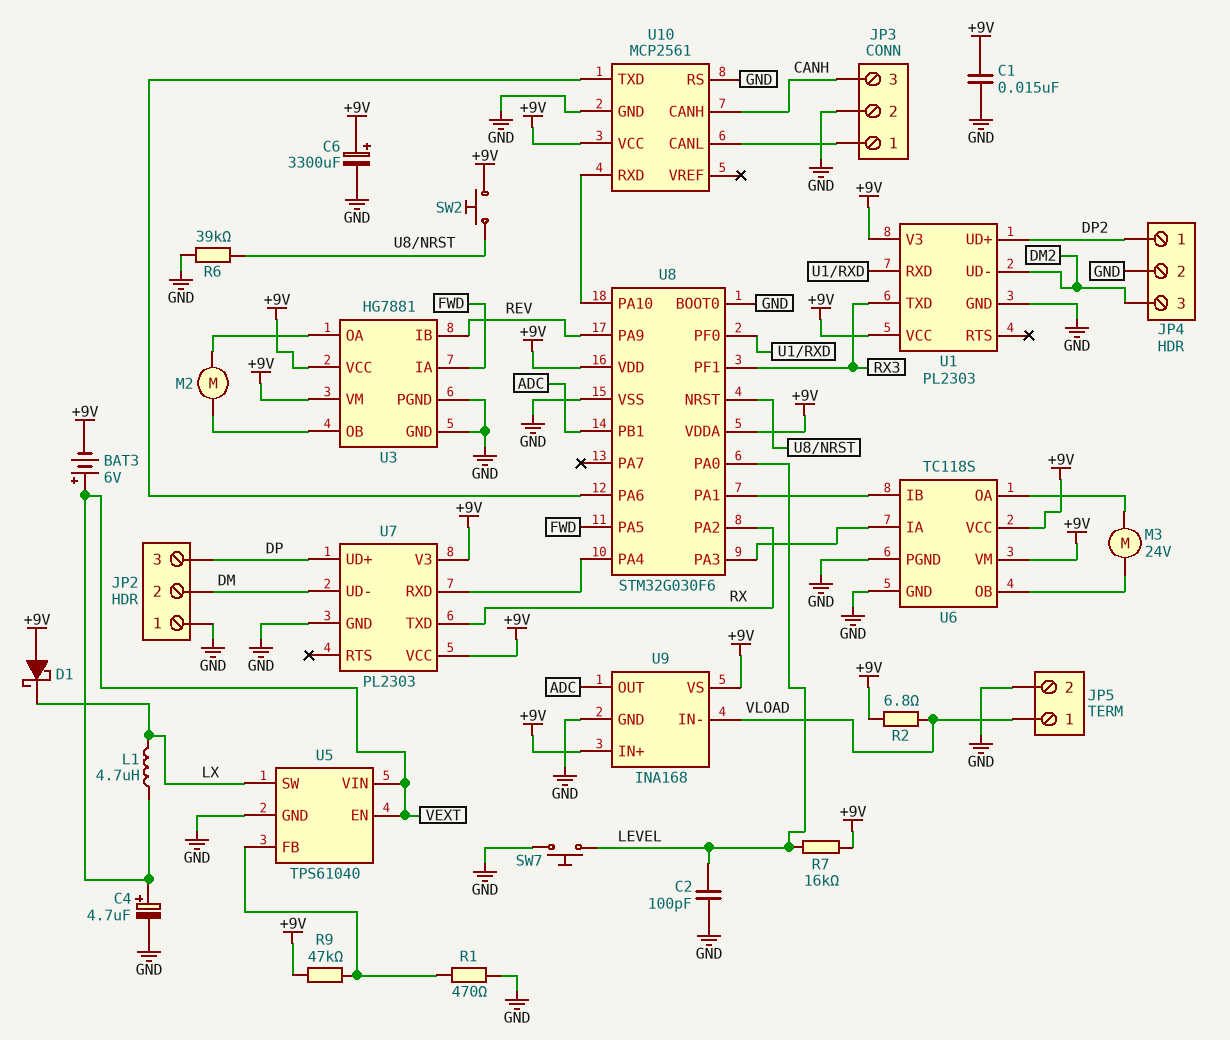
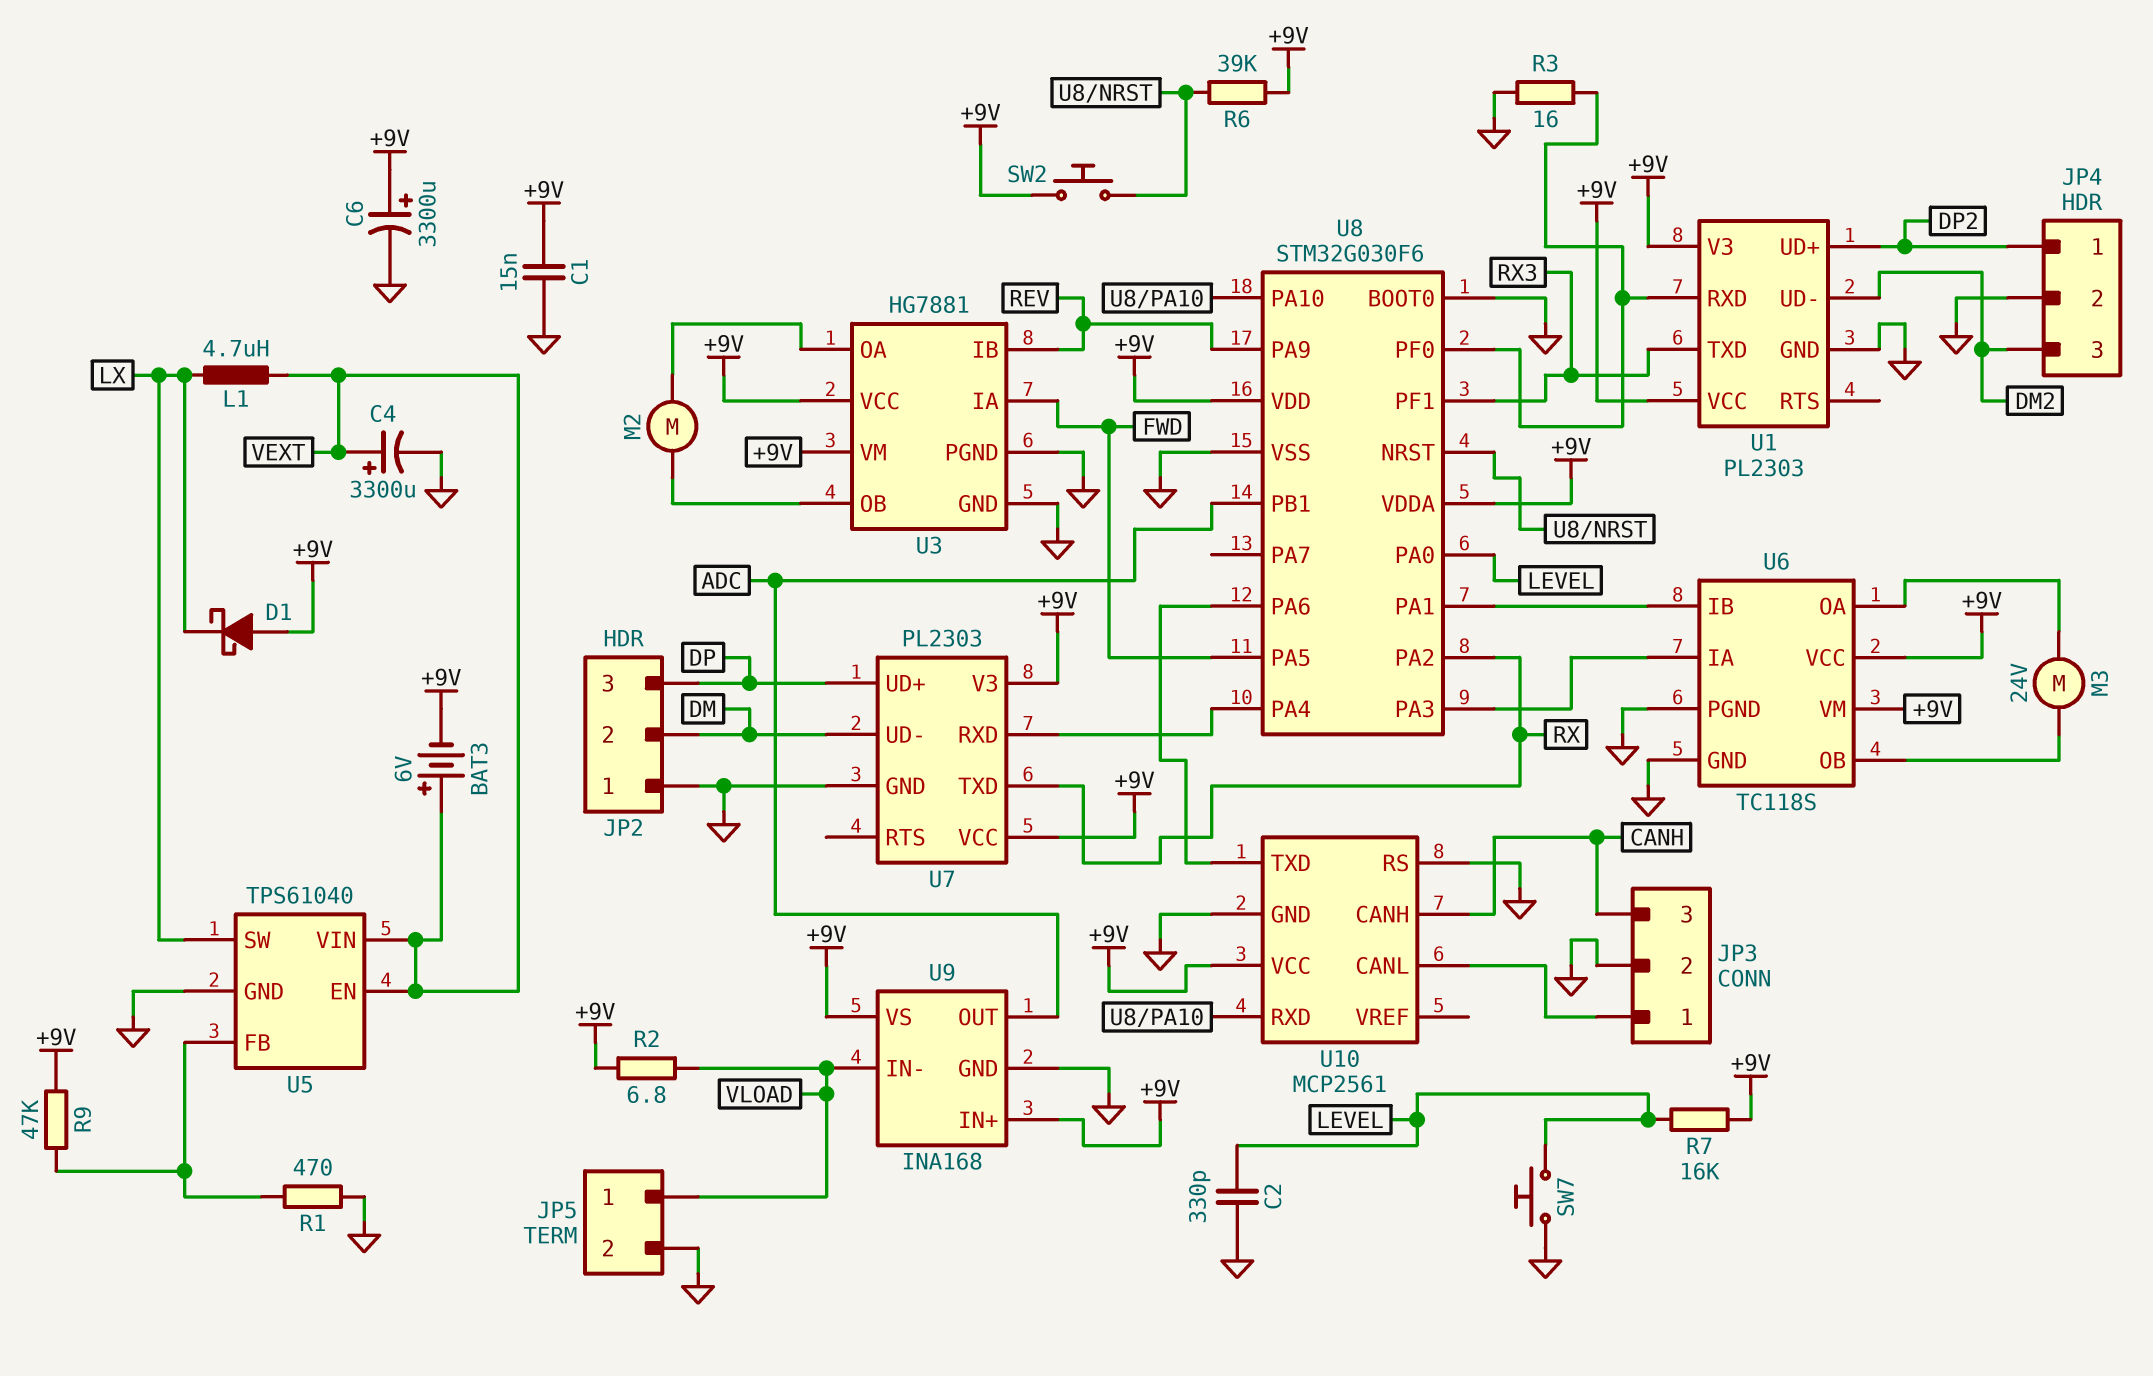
C2: 100pF (GND, LEVEL) -> 330pF (GND, LEVEL)
C4: 4.7uF (plus VEXT, minus GND) -> 3300uF (plus VEXT, minus GND)
R3: none -> 16 (GND, U1/RXD)
R6: 39k (GND, U8/NRST) -> 39k (+9V, U8/NRST)

